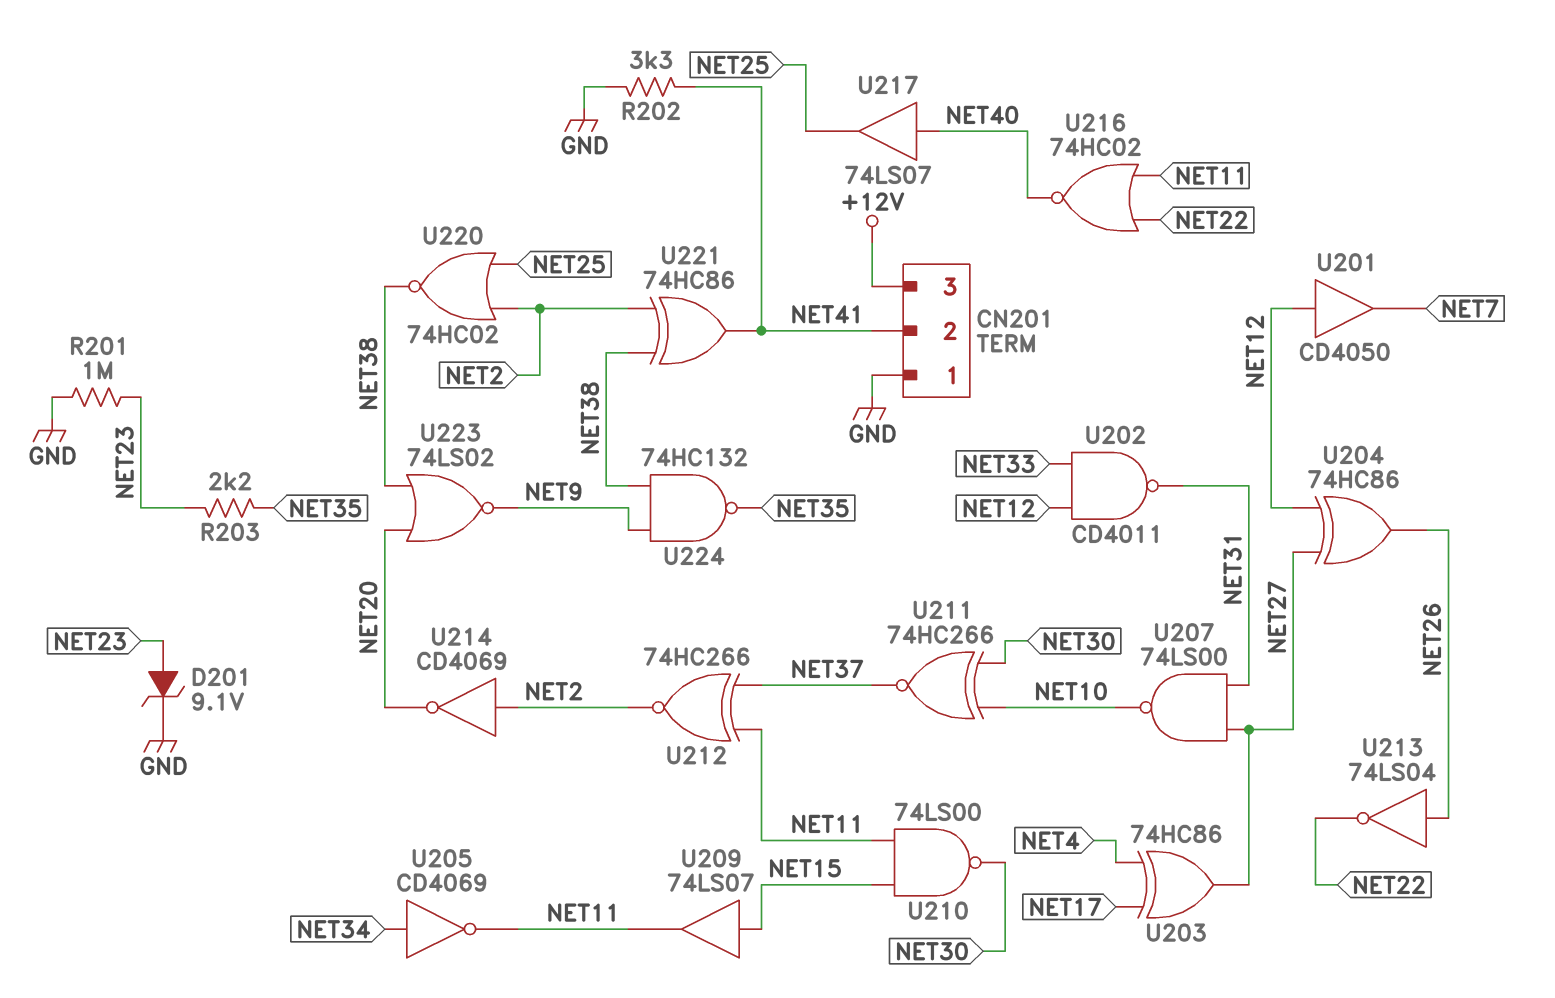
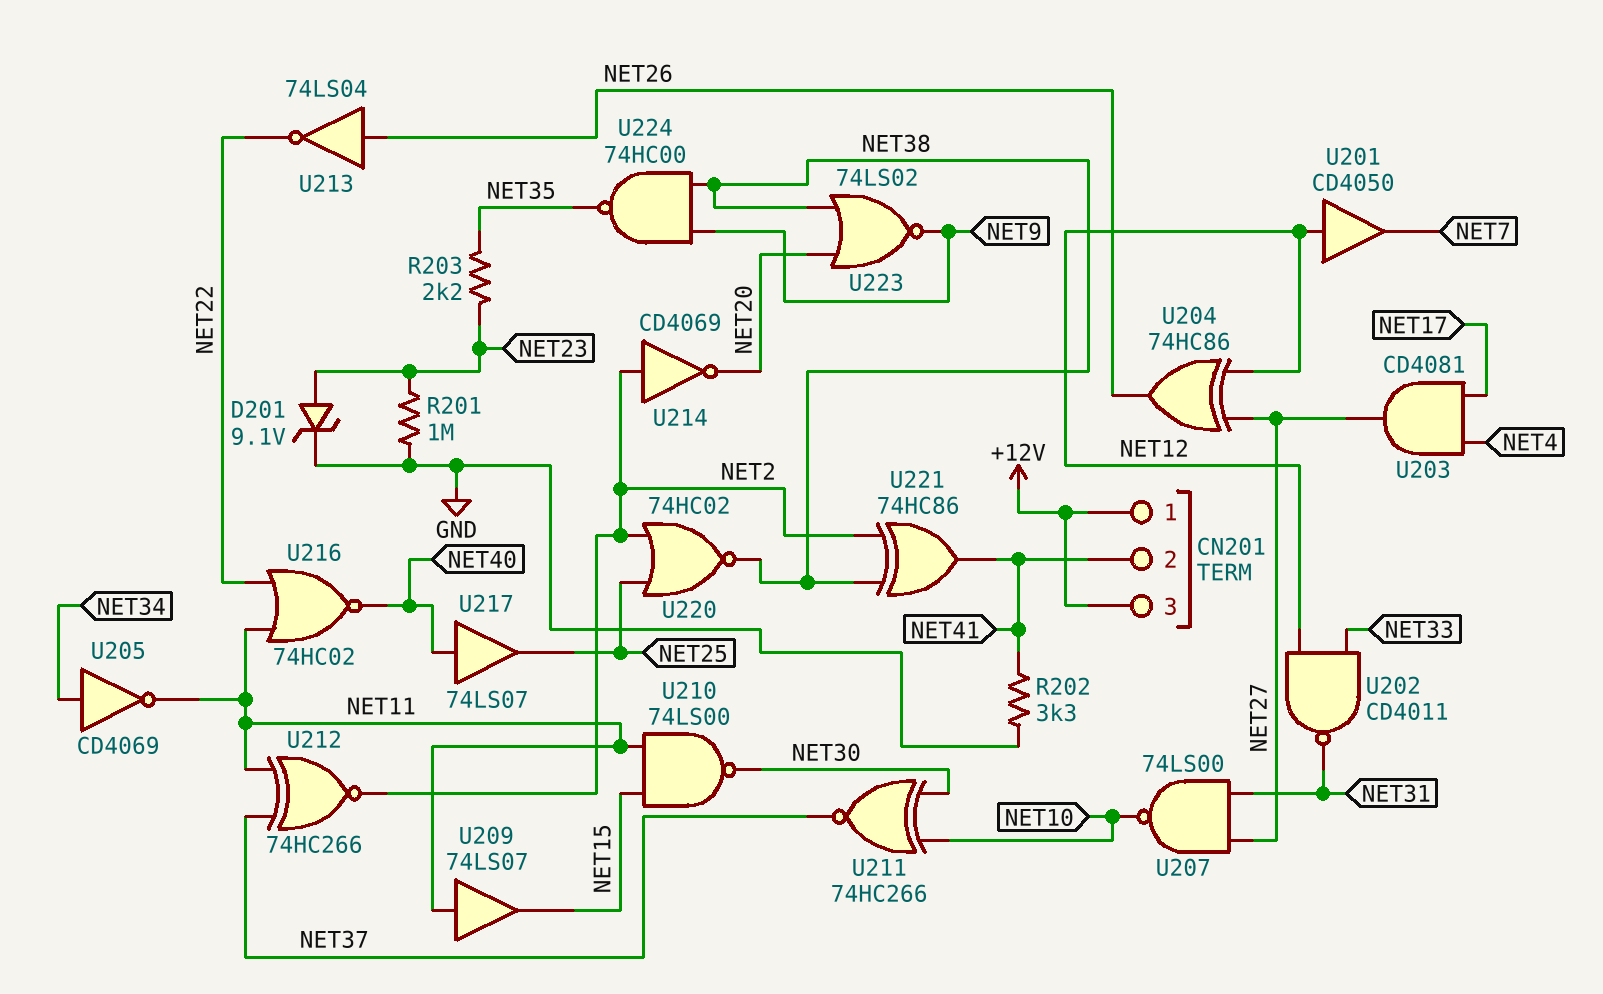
CN201 pin 1: GND -> +12V
U203: XOR 74HC86 (in NET4, in NET17, out NET27) -> AND CD4081 (in NET4, in NET17, out NET27)
U209: buffer 74LS07 (in NET15, out NET11) -> buffer 74LS07 (in NET11, out NET15)
U224: NAND 74HC132 (in NET9, in NET38, out NET35) -> NAND 74HC00 (in NET9, in NET38, out NET35)

